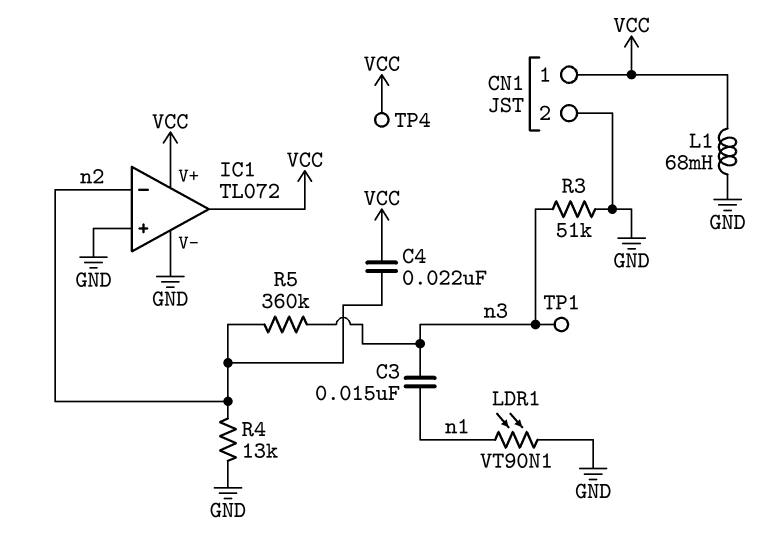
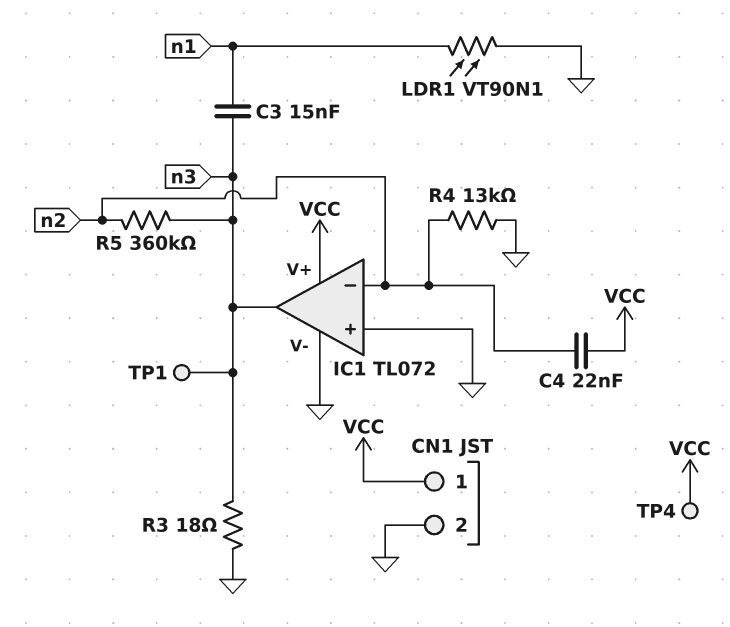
IC1 pin out: VCC -> n3
L1: 68mH (GND, VCC) -> none
R3: 51k (GND, n3) -> 18 (GND, n3)

